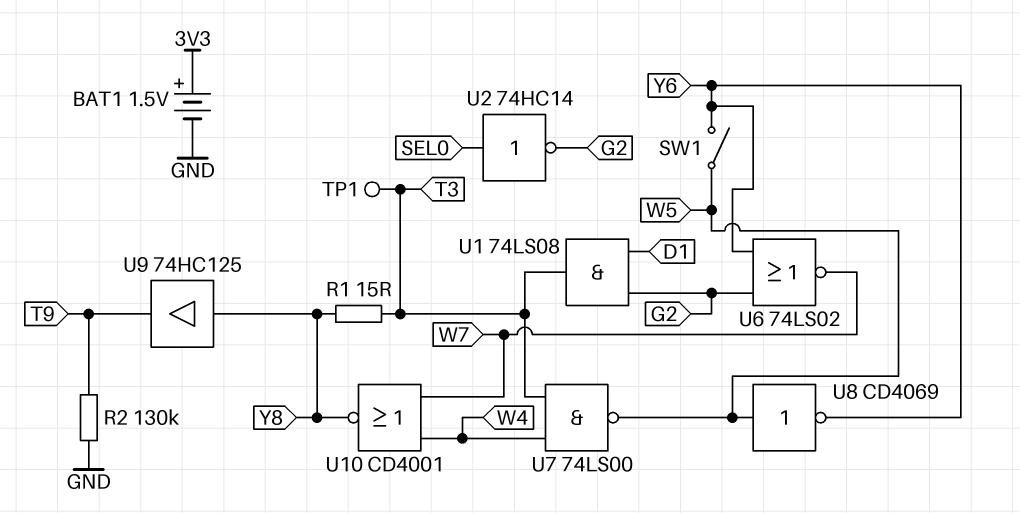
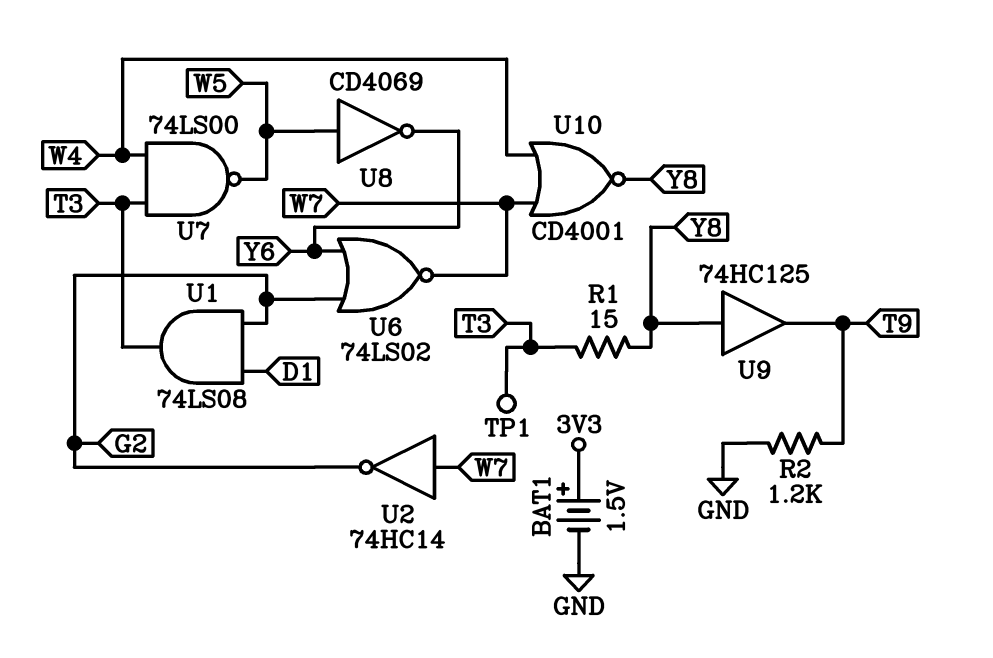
R2: 130k (GND, T9) -> 1.2k (GND, T9)
SW1: switch (W5, Y6) -> none
U2: NOT 74HC14 (in SEL0, out G2) -> NOT 74HC14 (in W7, out G2)

